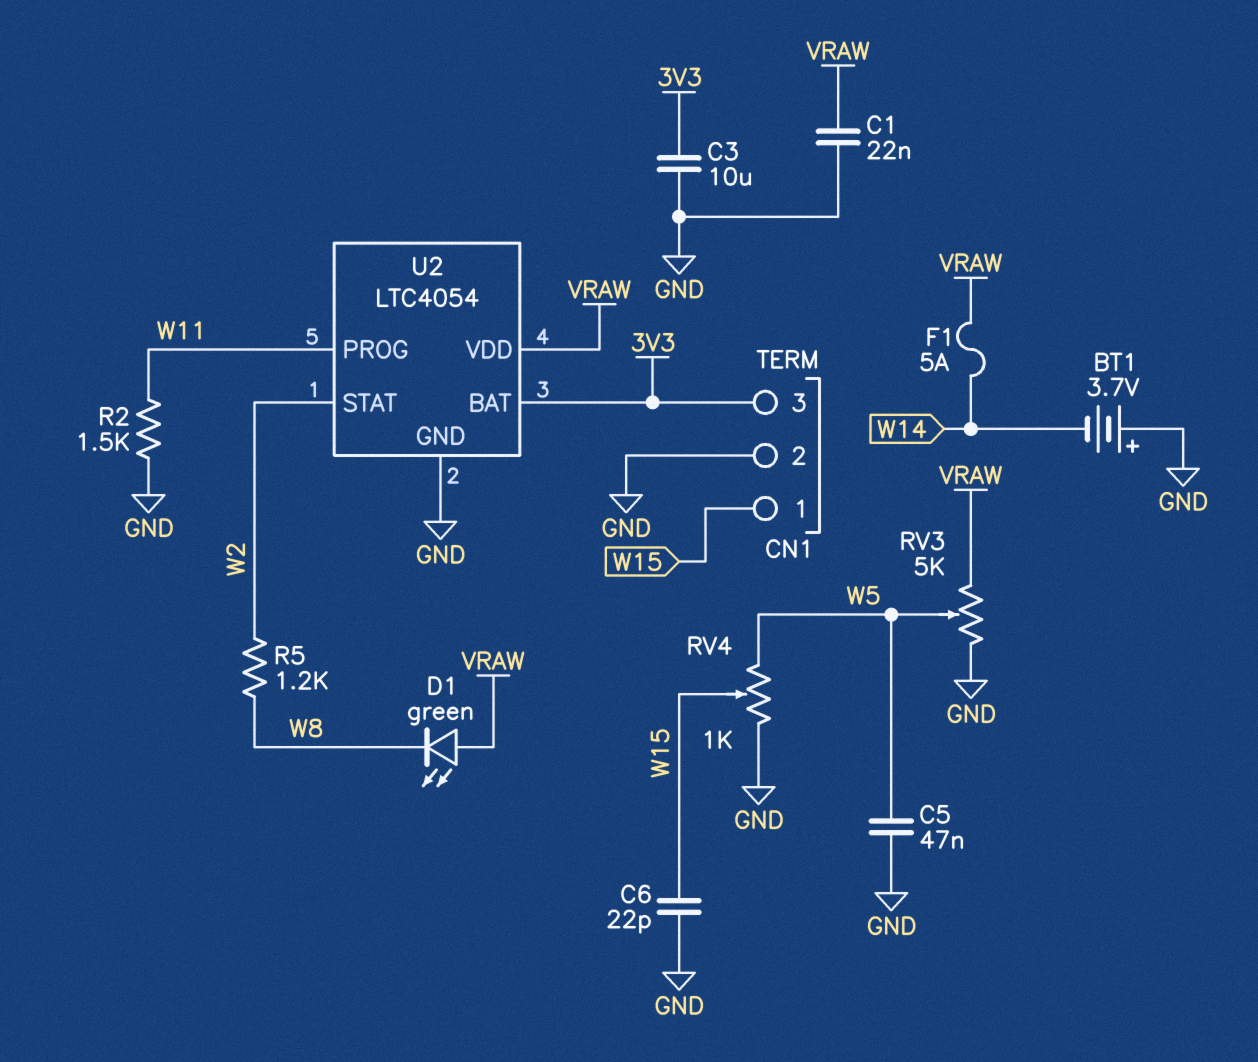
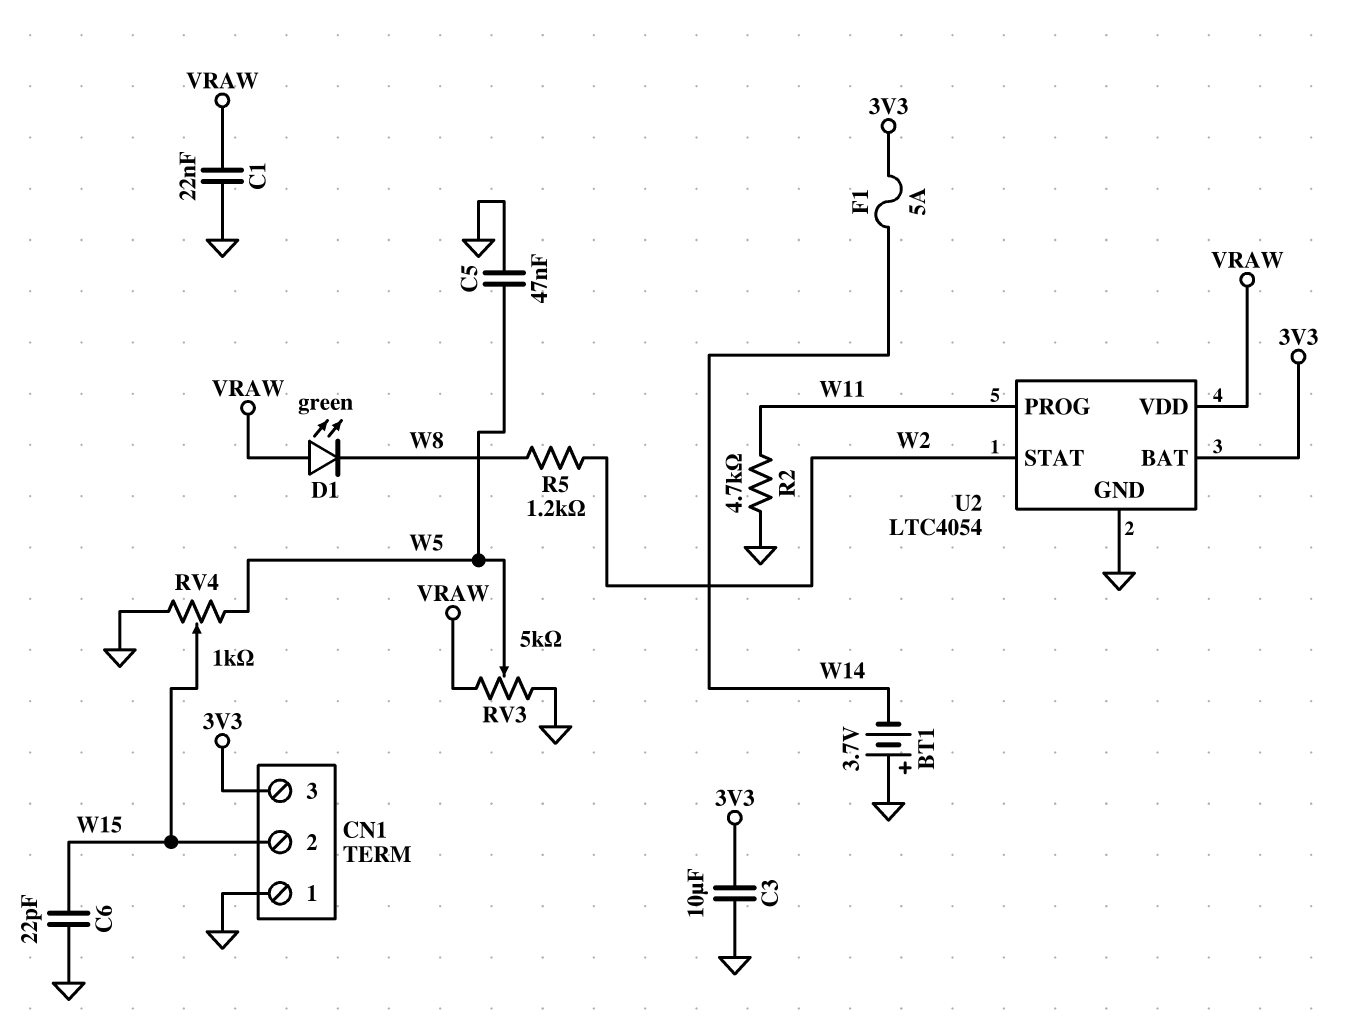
CN1 pin 1: W15 -> GND
CN1 pin 2: GND -> W15
F1: 5A (VRAW, W14) -> 5A (3V3, W14)
R2: 1.5k (GND, W11) -> 4.7k (GND, W11)

